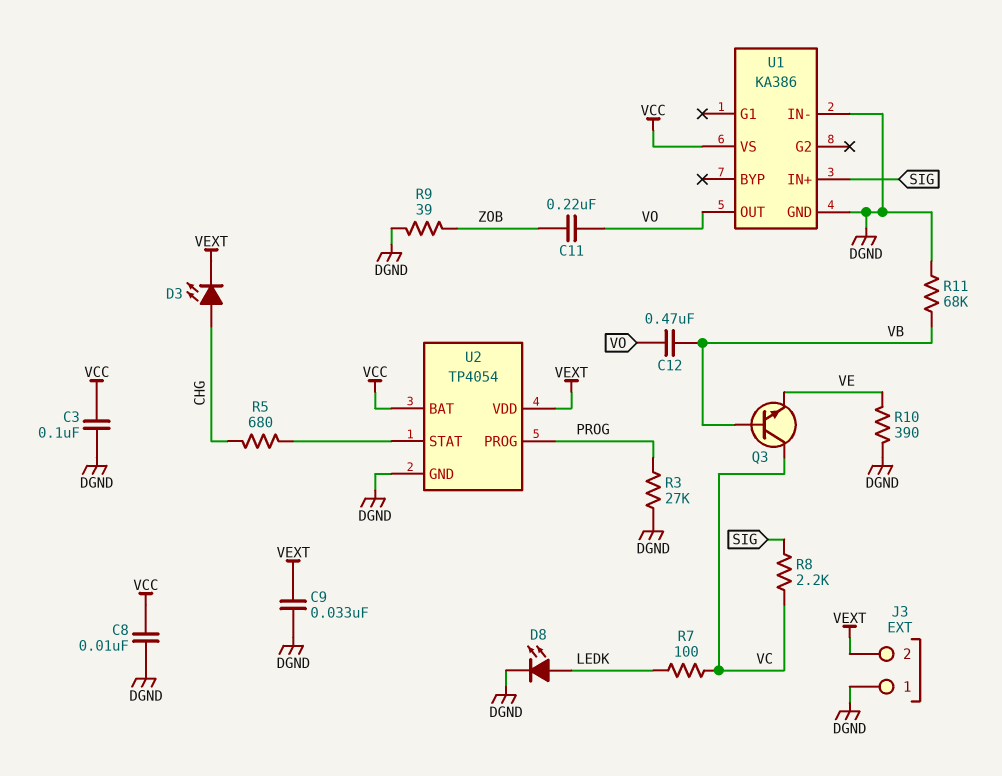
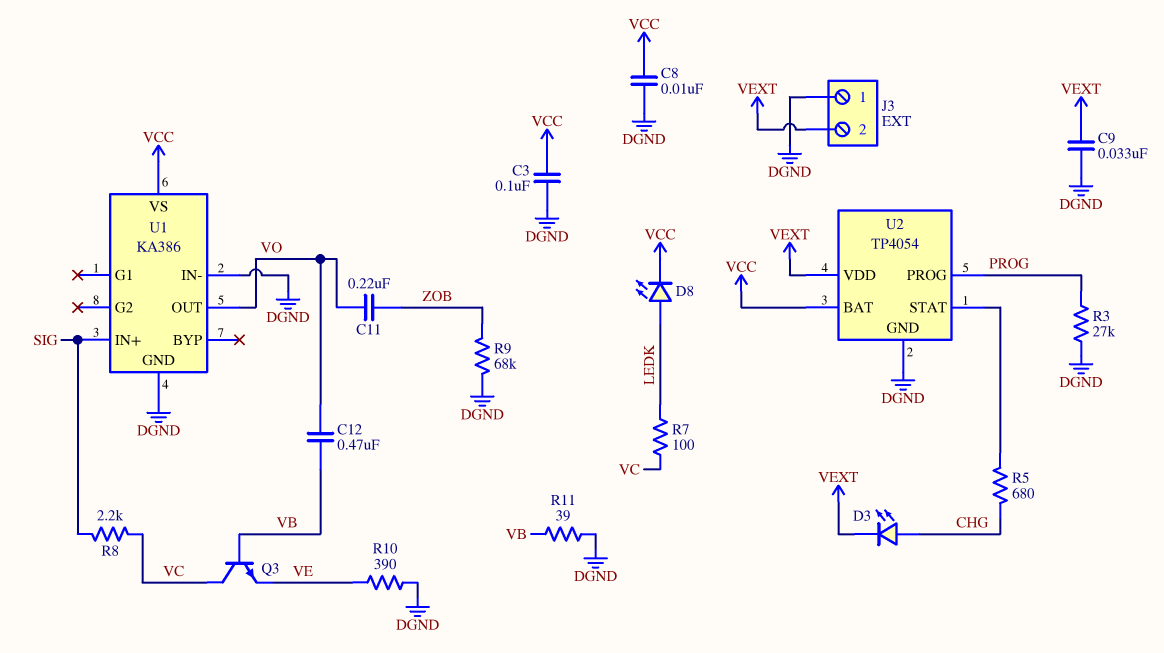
D8: LED (A LEDK, K DGND) -> LED (A LEDK, K VCC)
R9: 39 (DGND, ZOB) -> 68k (DGND, ZOB)
R11: 68k (DGND, VB) -> 39 (DGND, VB)

